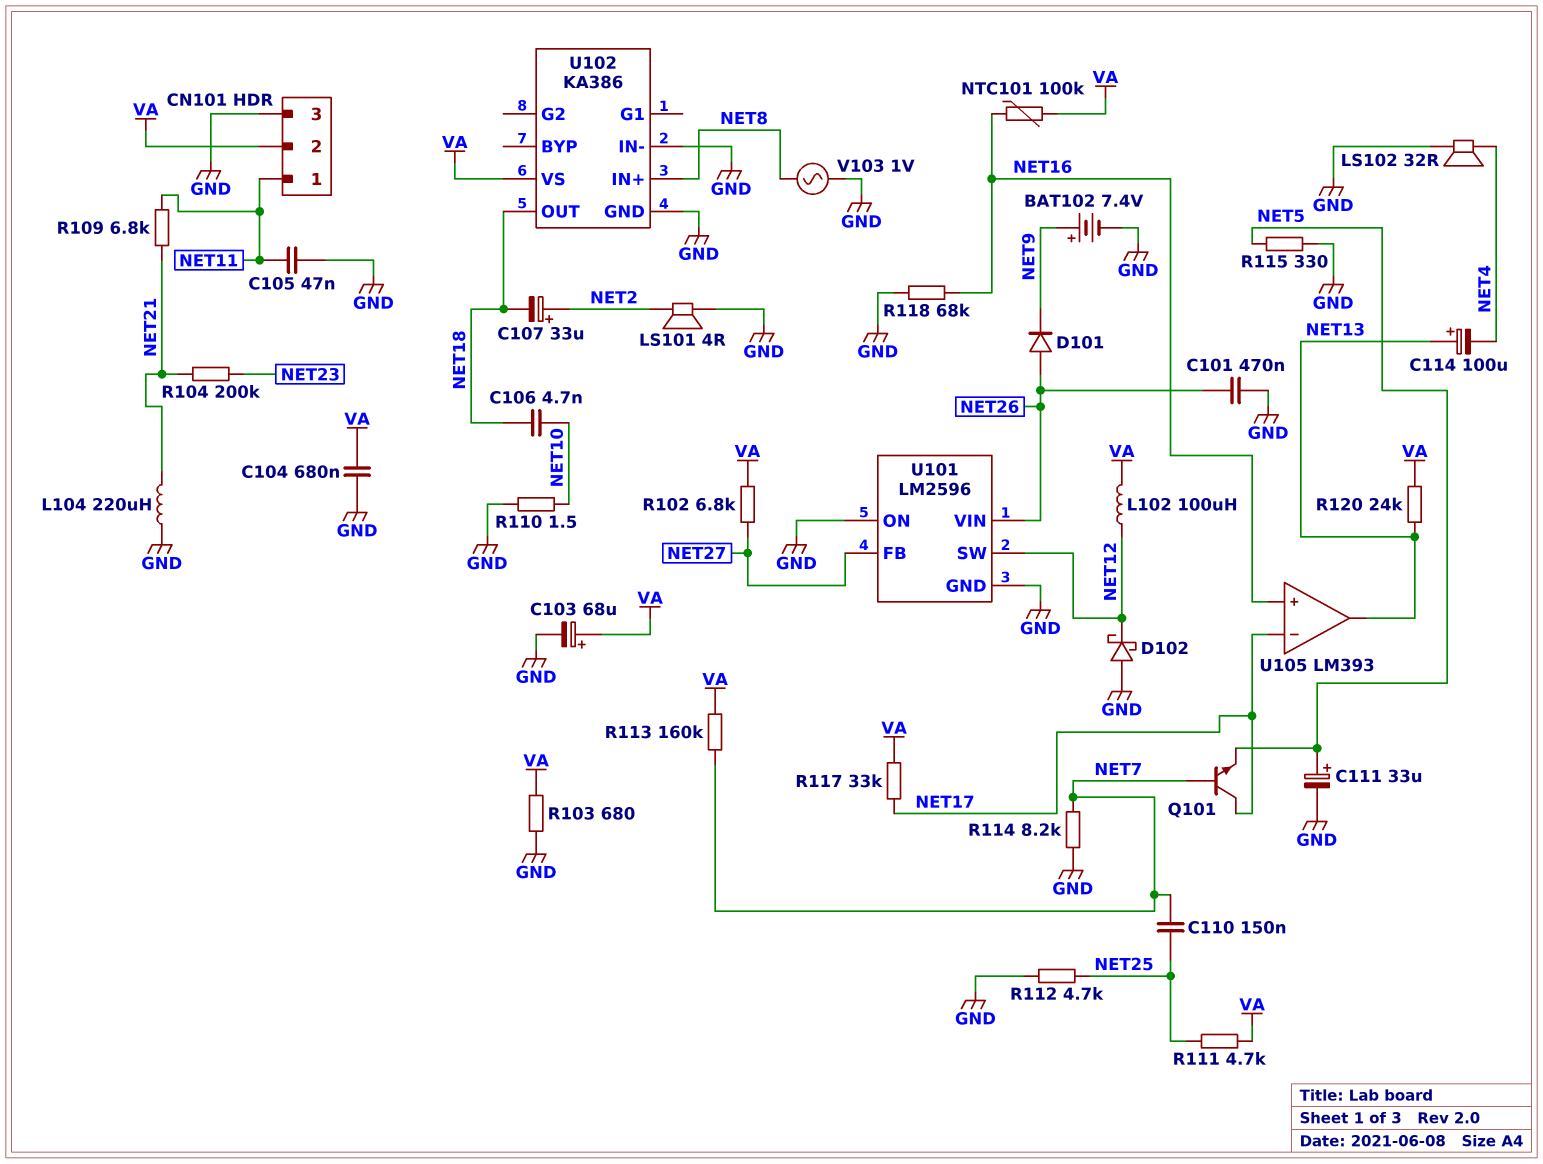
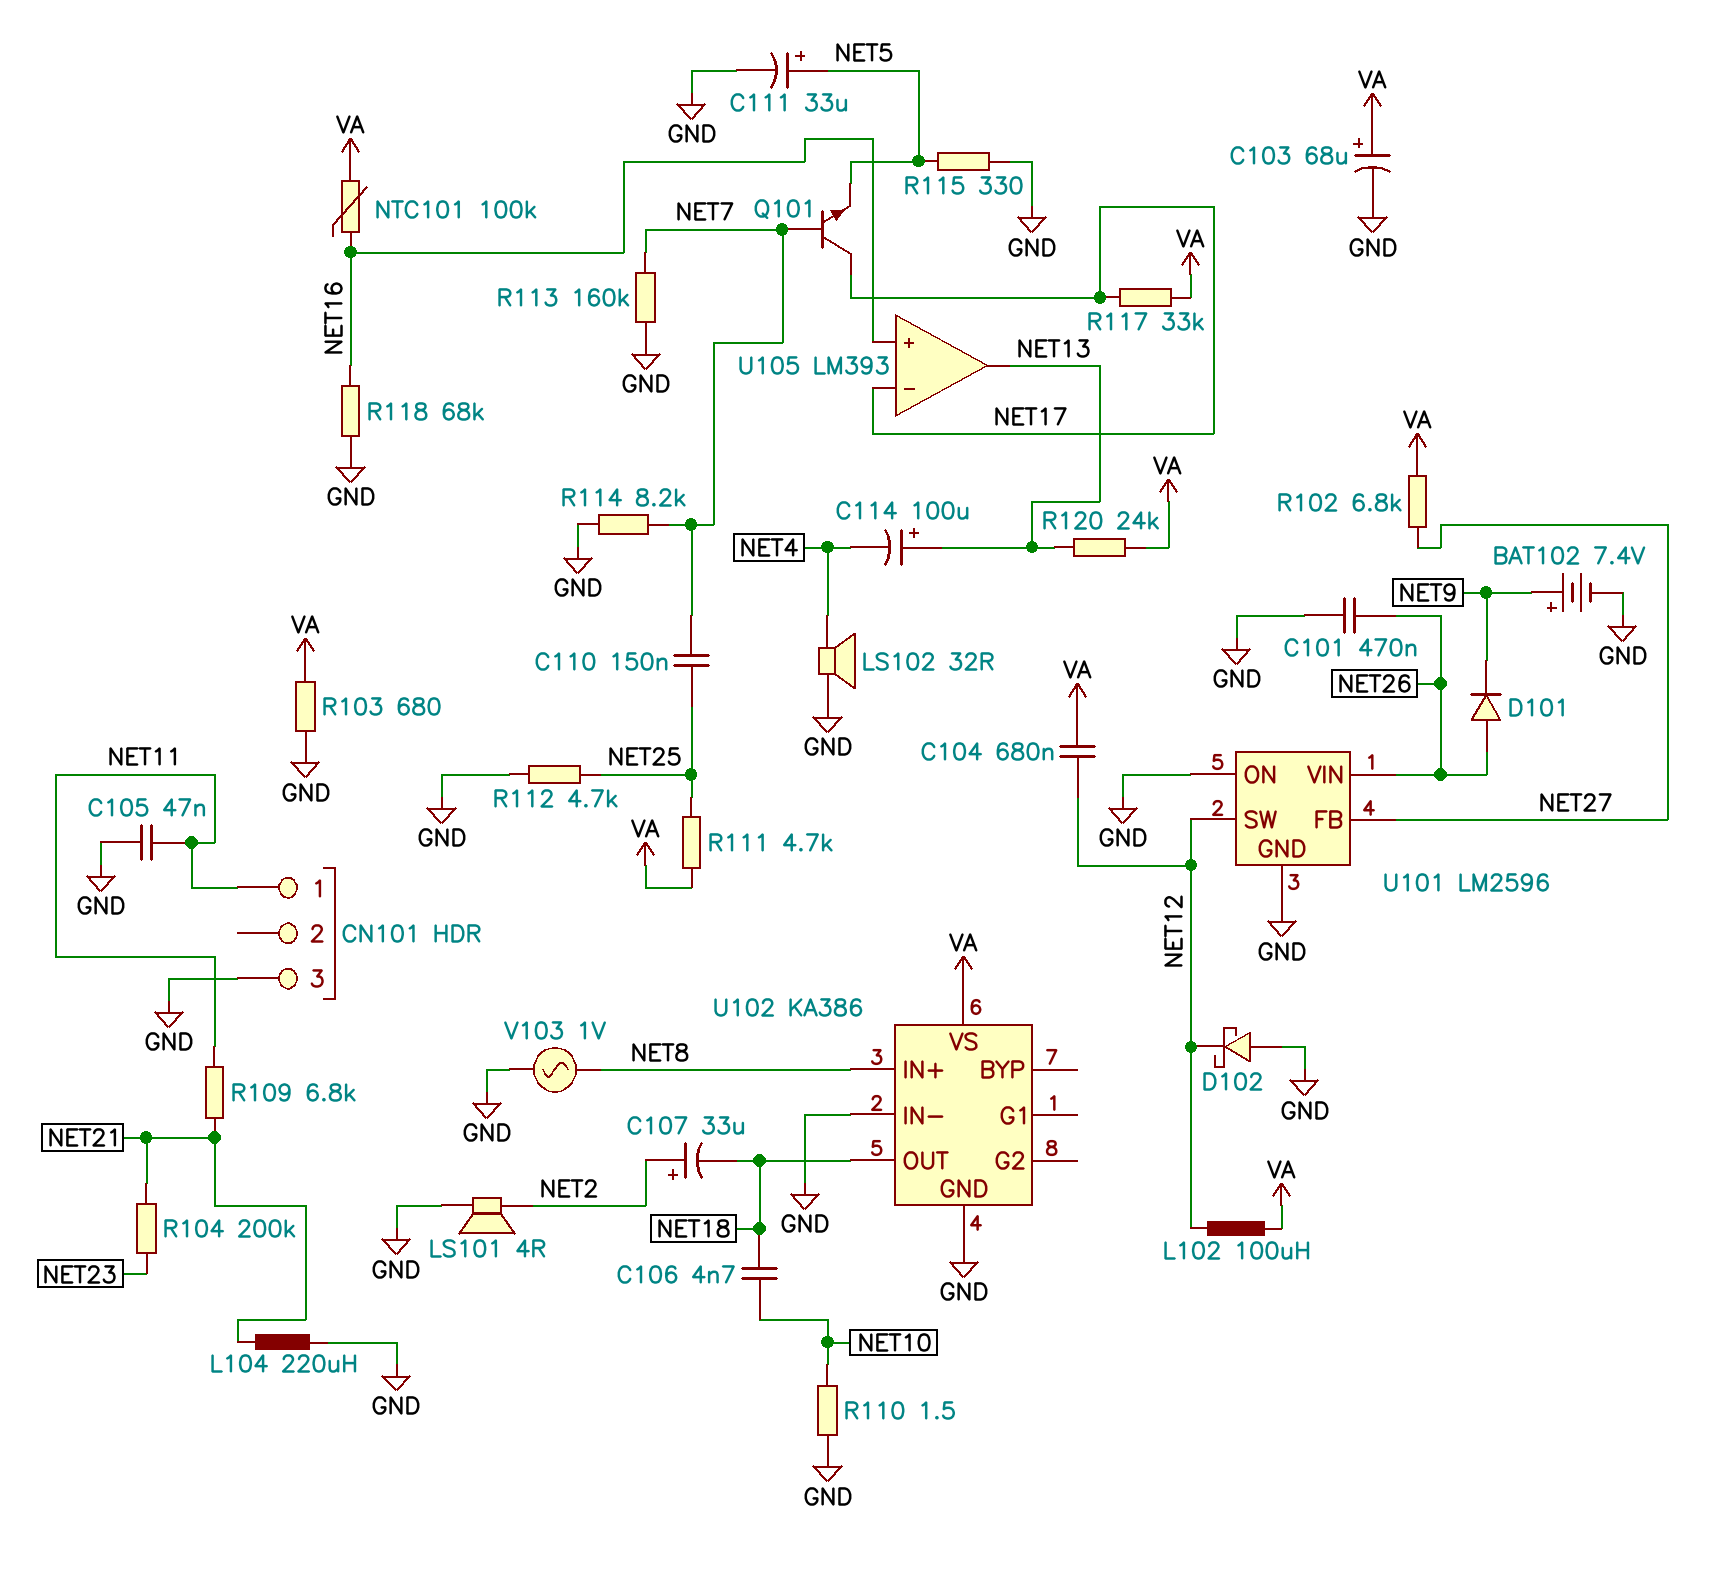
C104: 680nF (GND, VA) -> 680nF (NET12, VA)
CN101 pin 2: VA -> none
R113: 160k (NET7, VA) -> 160k (GND, NET7)

